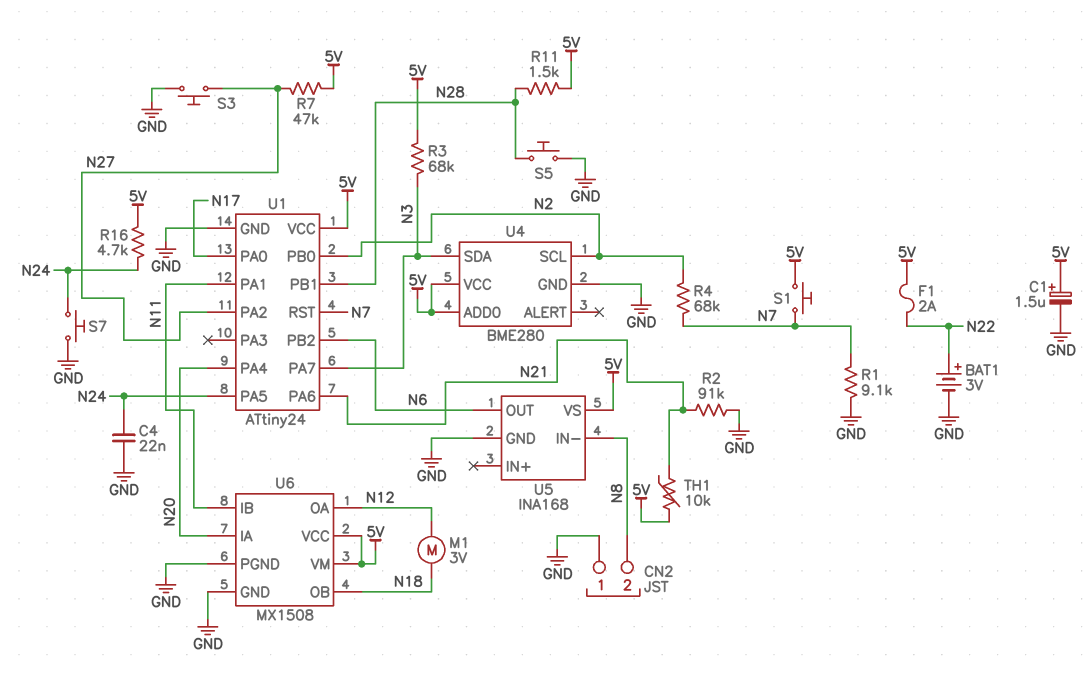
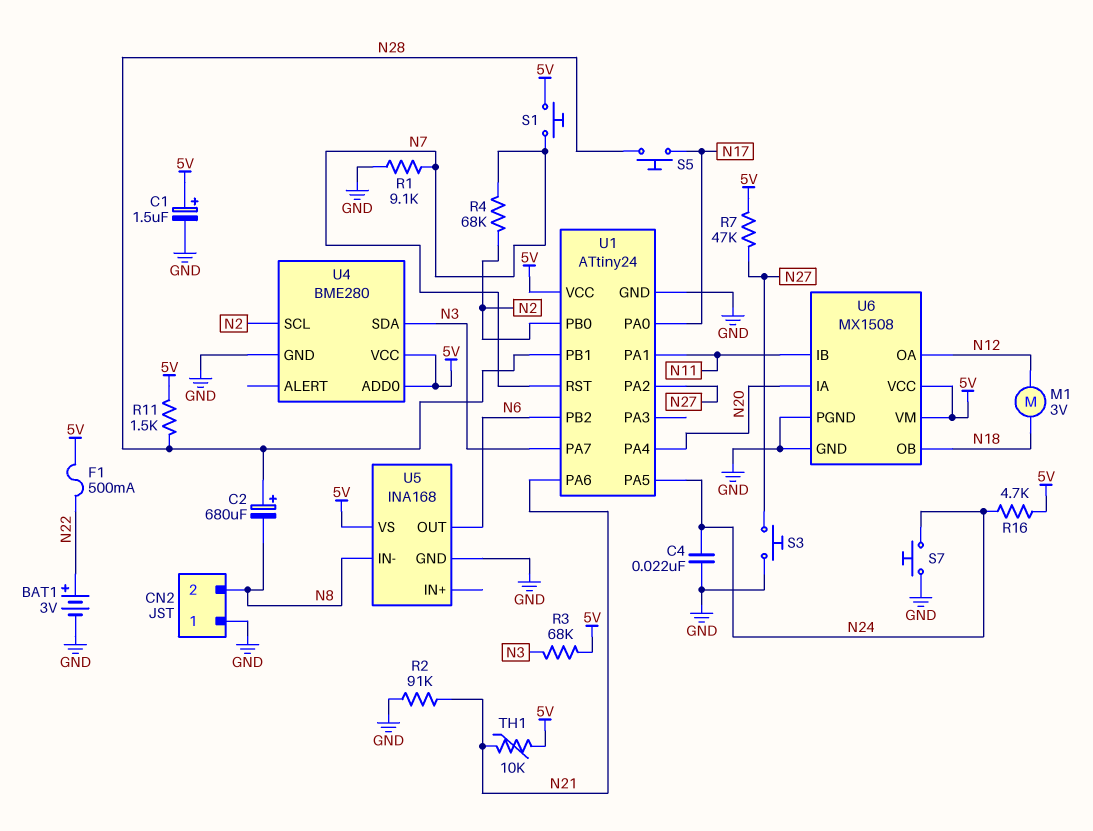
C2: none -> 680uF (plus N28, minus N8)
F1: 2A (5V, N22) -> 500mA (5V, N22)
S5: button (GND, N28) -> button (N17, N28)

